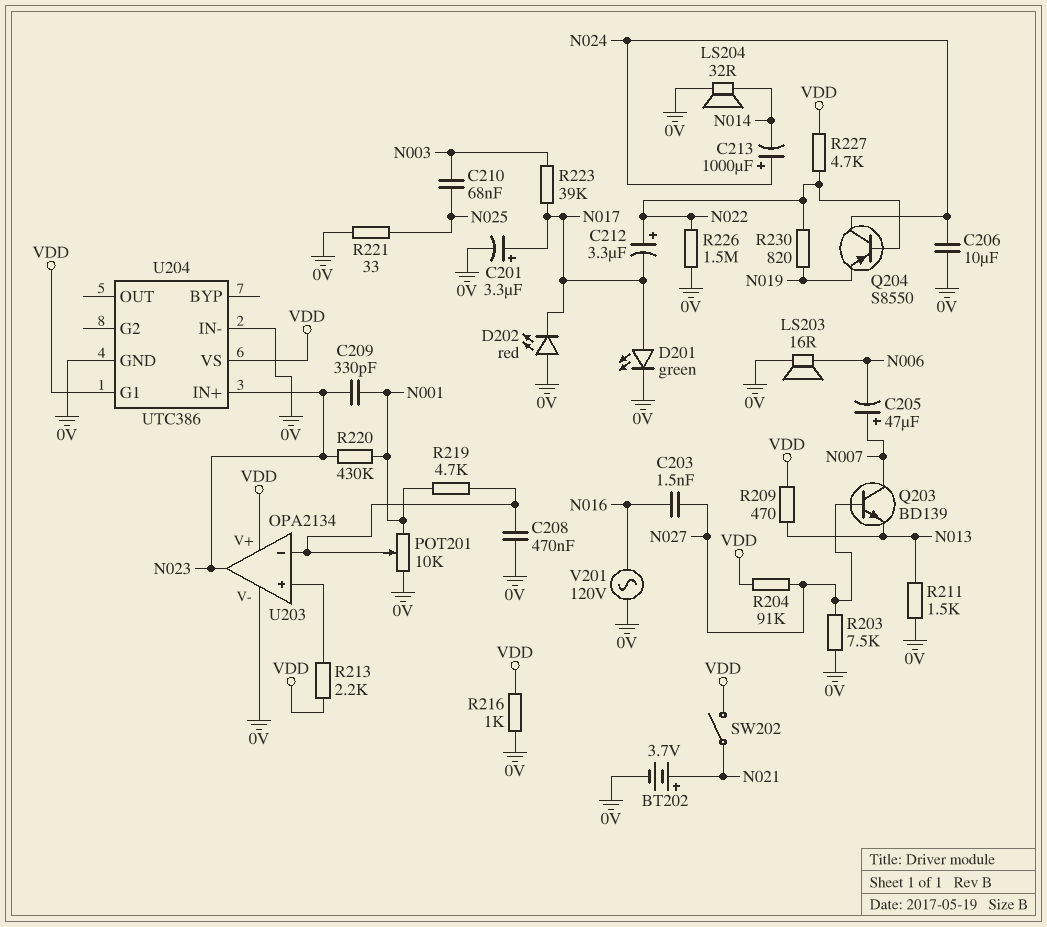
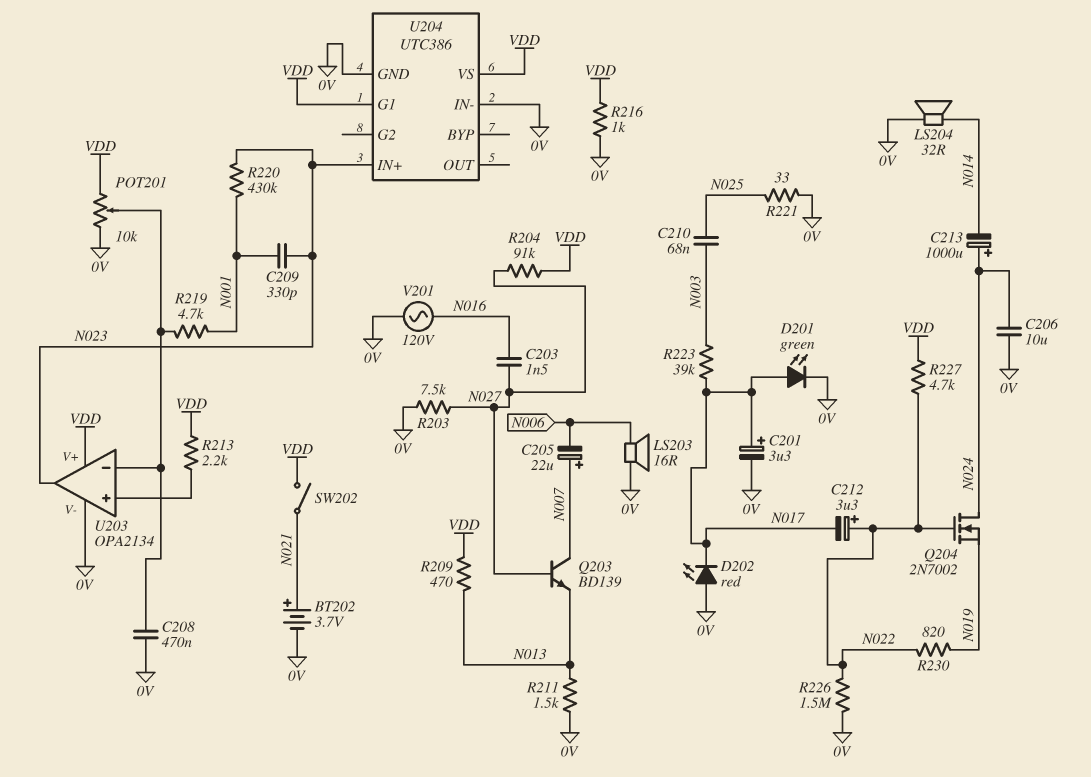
C205: 47uF (plus N007, minus N006) -> 22uF (plus N007, minus N006)
POT201: 10k (0V, N001, wiper U203/in-) -> 10k (0V, VDD, wiper U203/in-)
Q204: PNP S8550 (B N022, C N024, E N019) -> NMOS 2N7002 (G N022, D N024, S N019)

